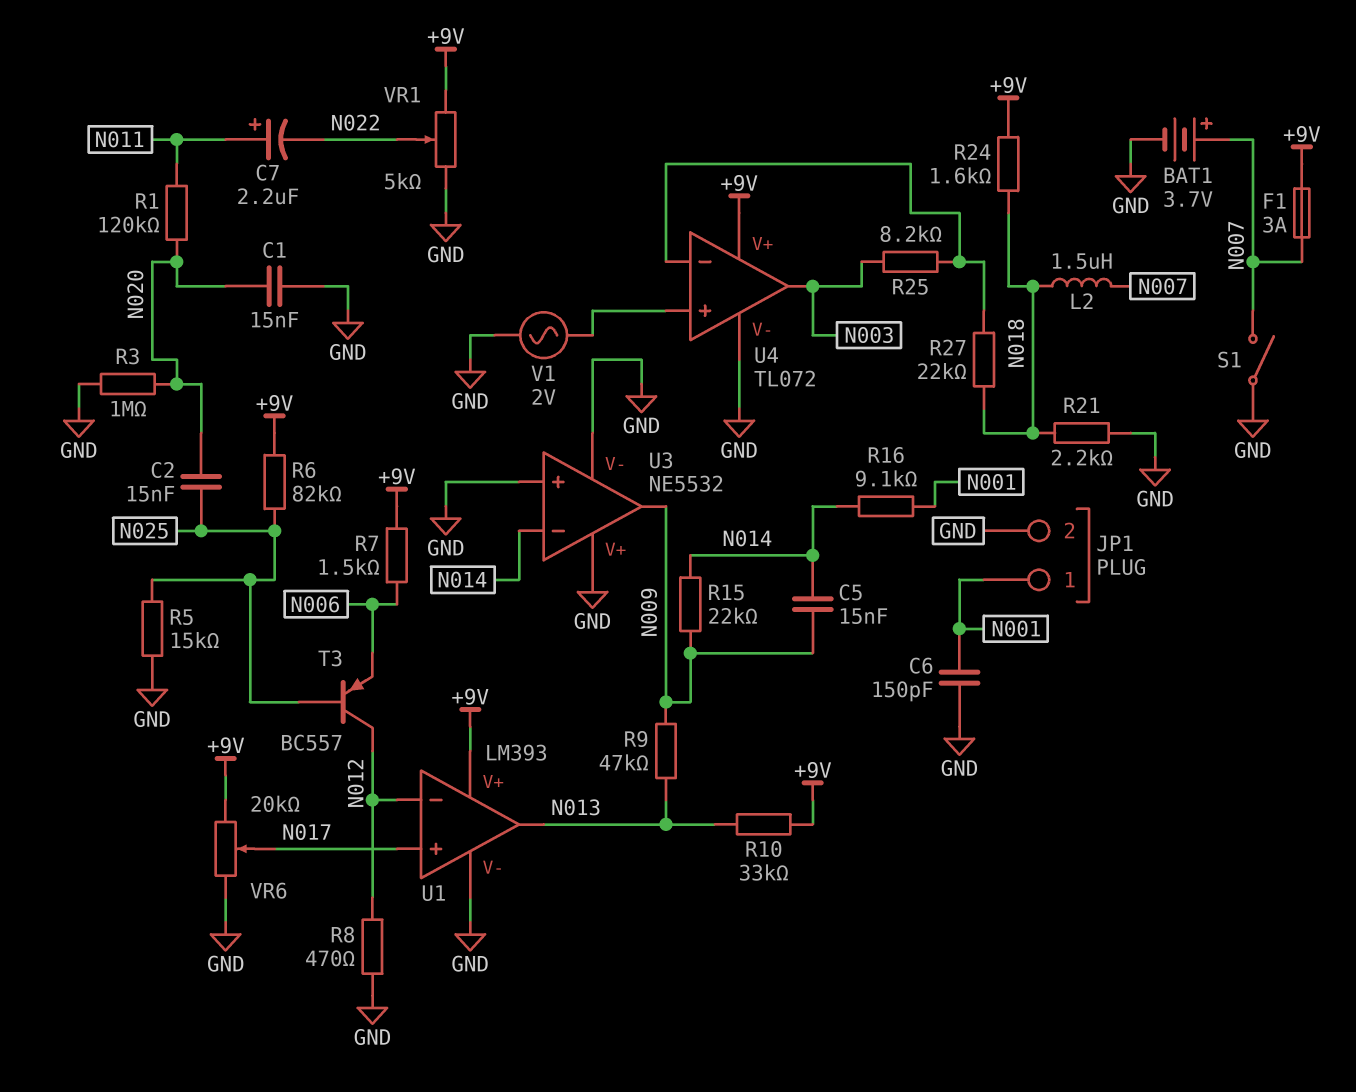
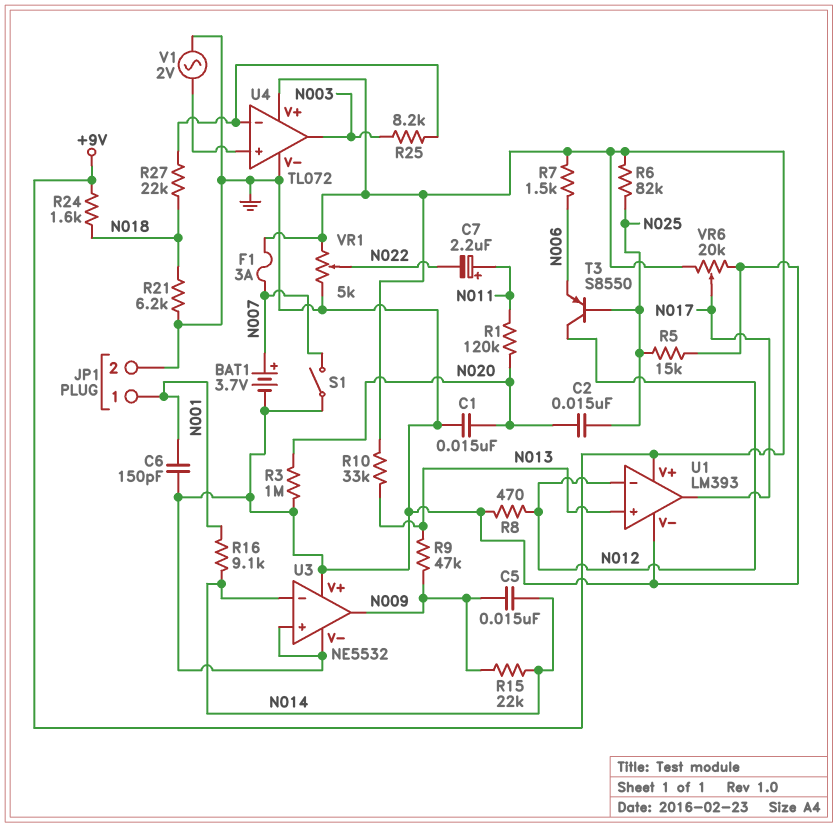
L2: 1.5uH (N007, N018) -> none
R21: 2.2k (GND, N018) -> 6.2k (GND, N018)
T3: PNP BC557 (B N025, C N012, E N006) -> PNP S8550 (B N025, C N012, E N006)
U1 pin in+: N017 -> N013
U1 pin out: N013 -> N017

